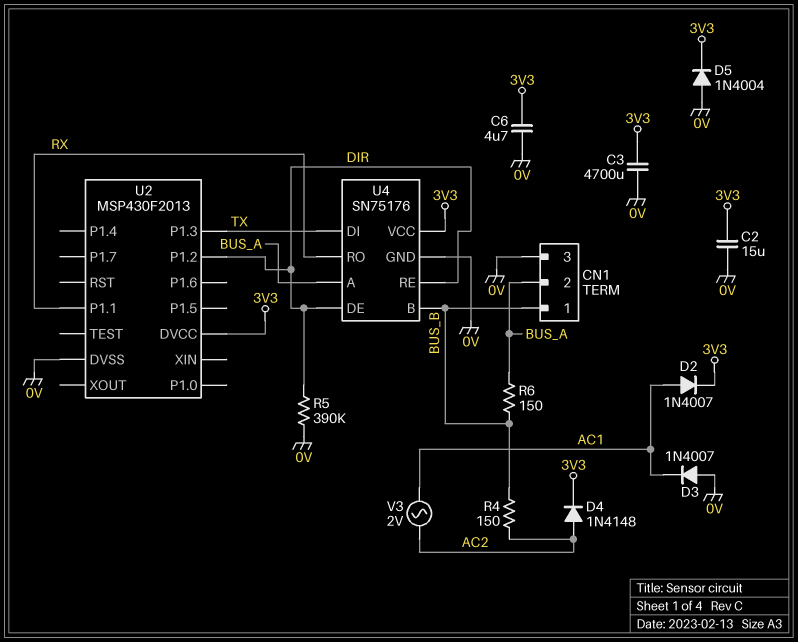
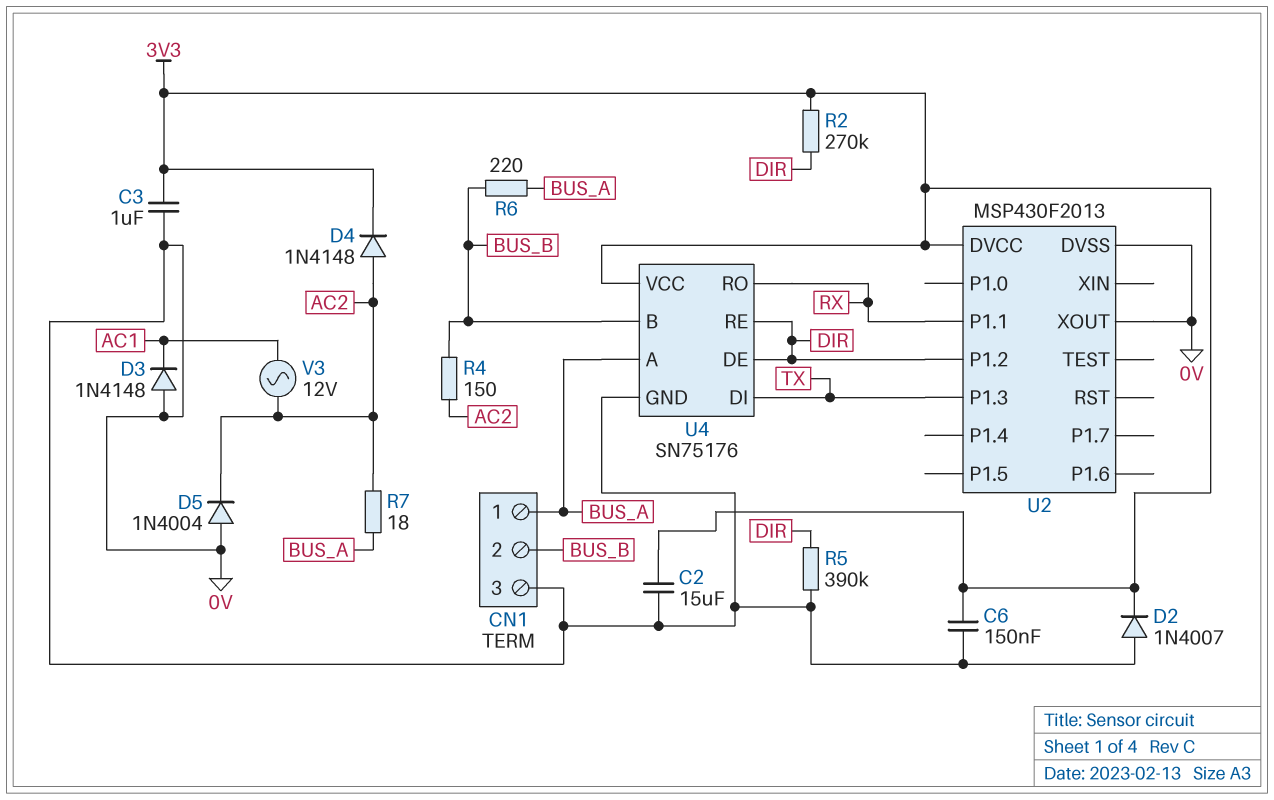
C3: 4700uF (0V, 3V3) -> 1uF (0V, 3V3)
C6: 4.7uF (0V, 3V3) -> 150nF (0V, 3V3)
CN1 pin 1: BUS_B -> BUS_A
CN1 pin 2: BUS_A -> BUS_B
D2: diode 1N4007 (A AC1, K 3V3) -> diode 1N4007 (A 0V, K 3V3)
D3: diode 1N4007 (A 0V, K AC1) -> diode 1N4148 (A 0V, K AC1)
D5: diode 1N4004 (A 0V, K 3V3) -> diode 1N4004 (A 0V, K AC2)
R2: none -> 270k (3V3, DIR)
R6: 150 (BUS_A, BUS_B) -> 220 (BUS_A, BUS_B)
R7: none -> 18 (AC2, BUS_A)
U2 pin XOUT: none -> 0V
V3: AC 2V (AC1, AC2) -> AC 12V (AC1, AC2)

